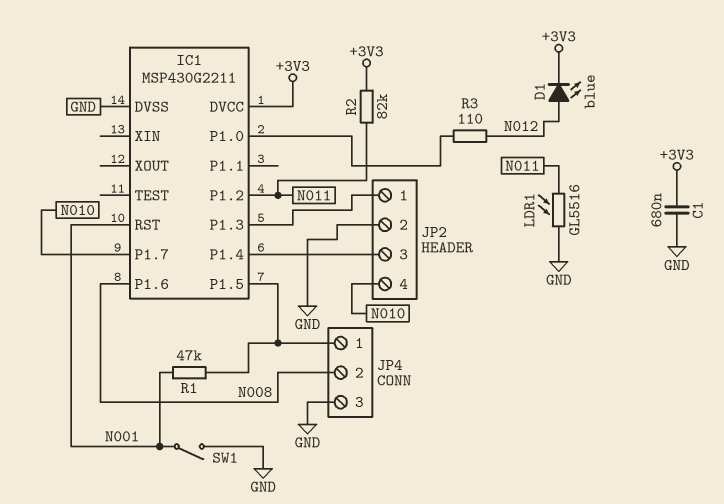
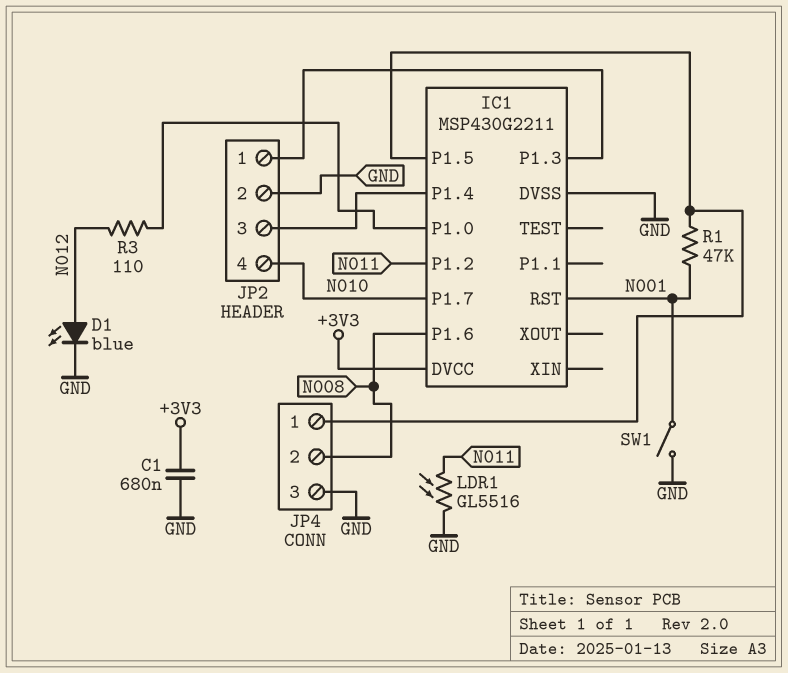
D1: LED blue (A N012, K +3V3) -> LED blue (A N012, K GND)
R2: 82k (+3V3, N011) -> none

